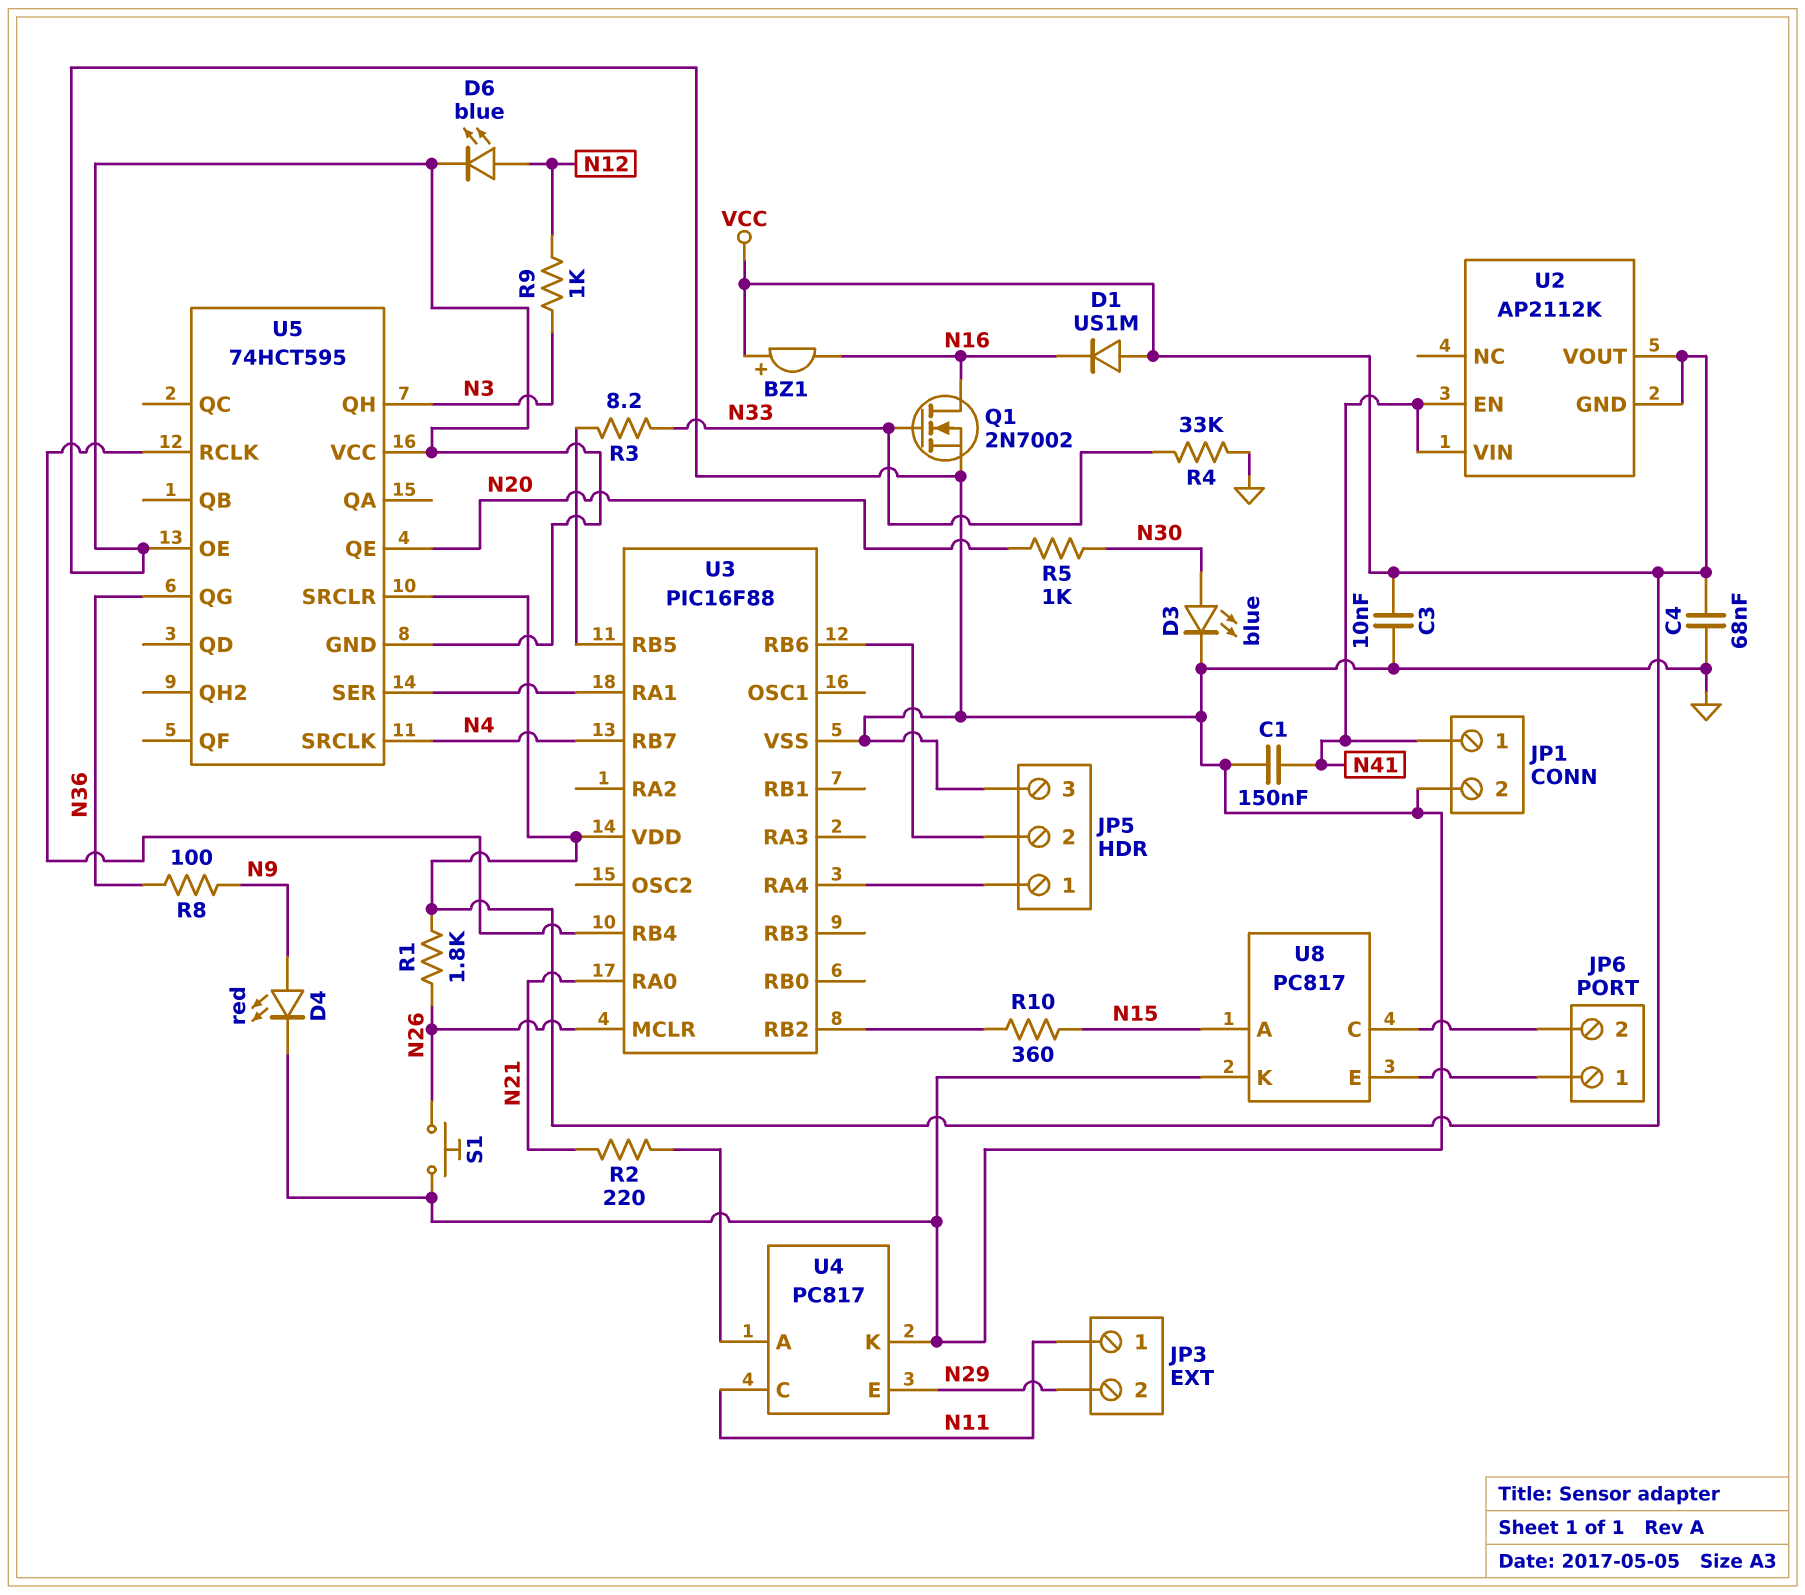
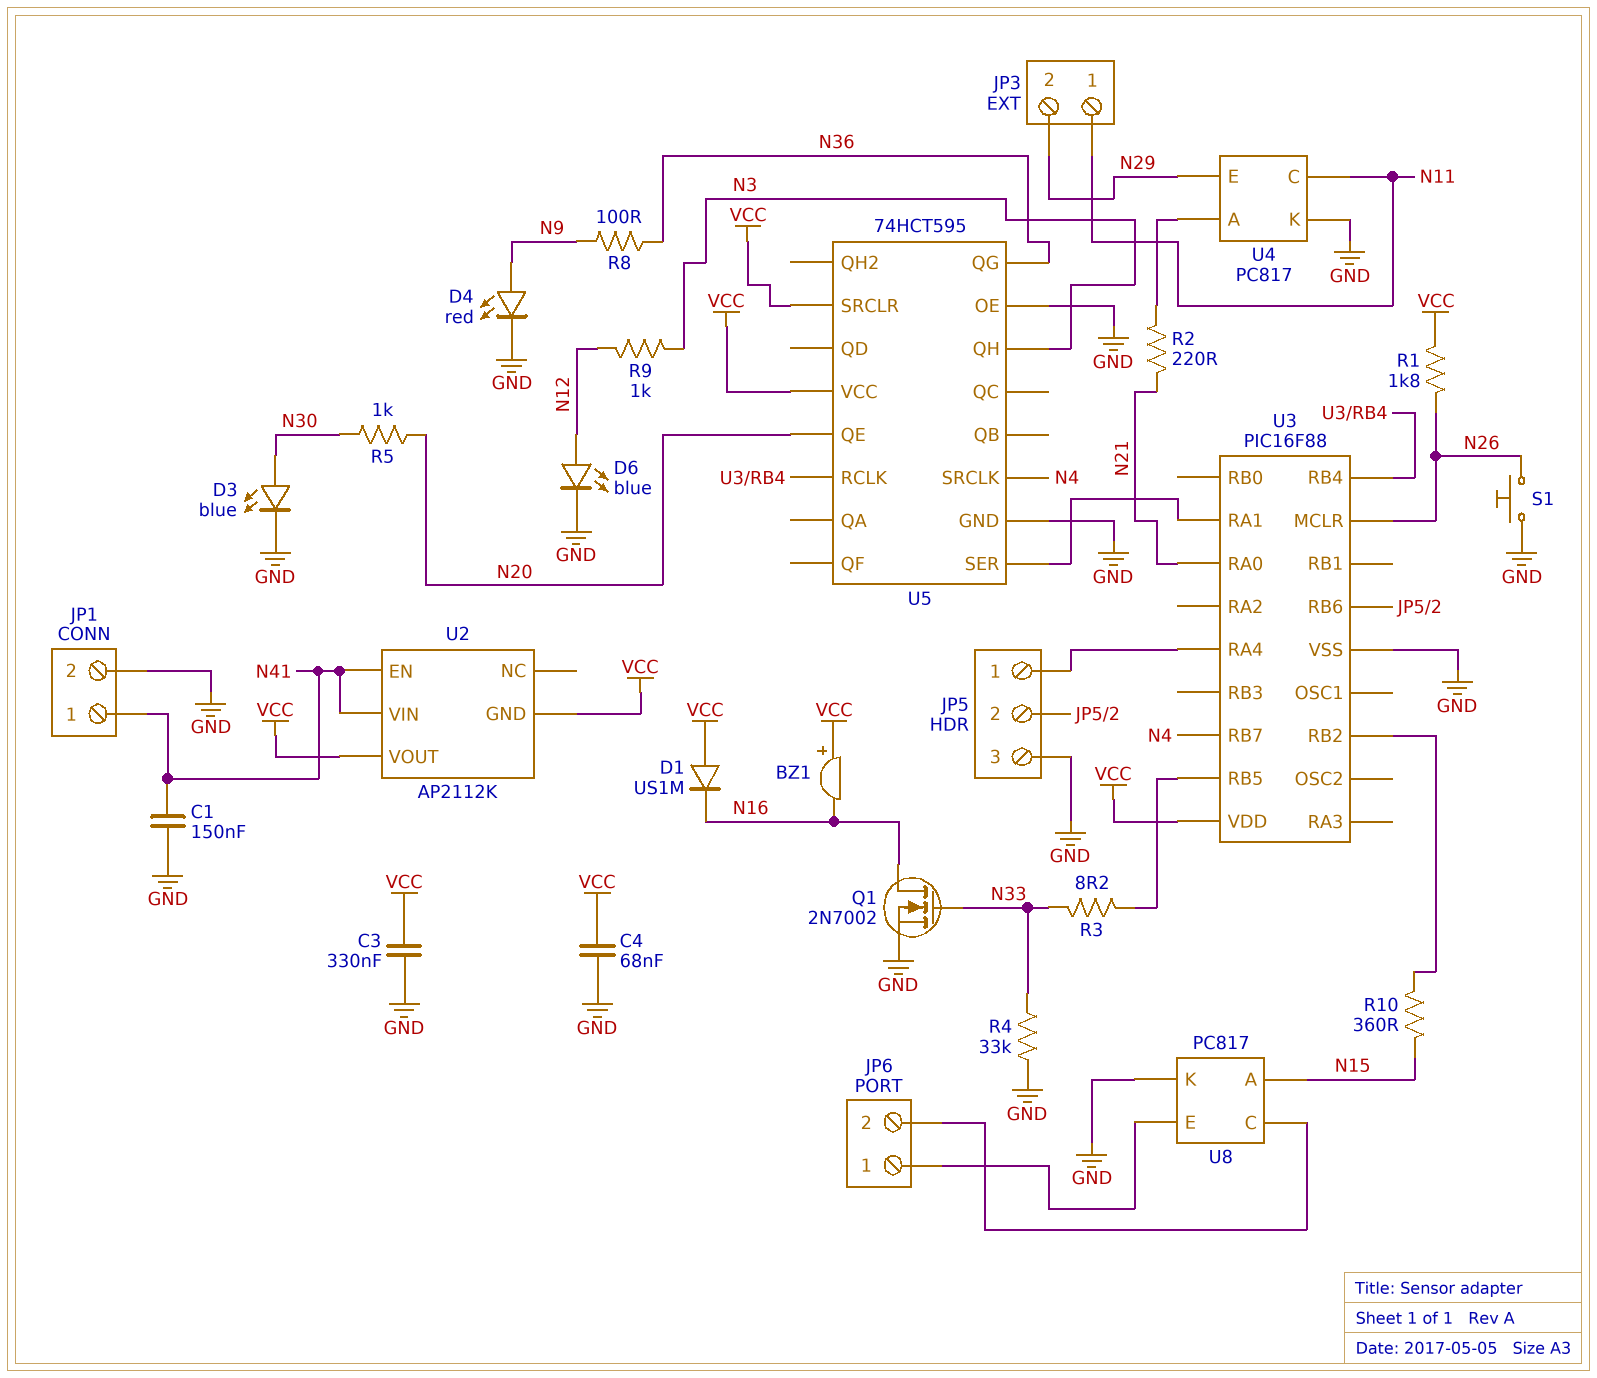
C3: 10nF (GND, VCC) -> 330nF (GND, VCC)
U5 pin VCC: GND -> VCC

